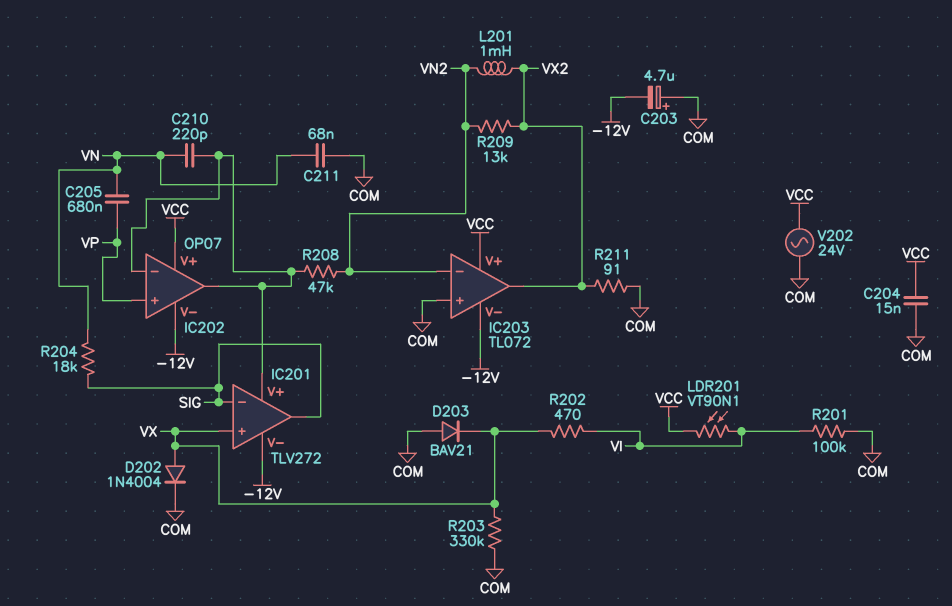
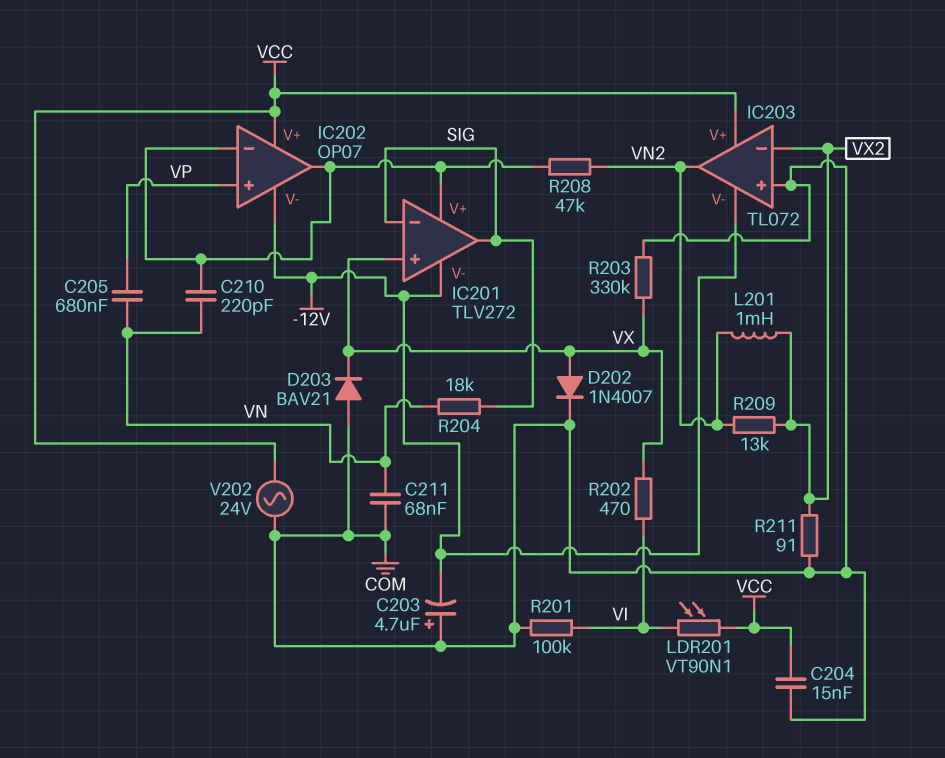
D202: diode 1N4004 (A VX, K COM) -> diode 1N4007 (A VX, K COM)
IC203 pin in-: VN2 -> VX2
IC203 pin out: VX2 -> VN2

